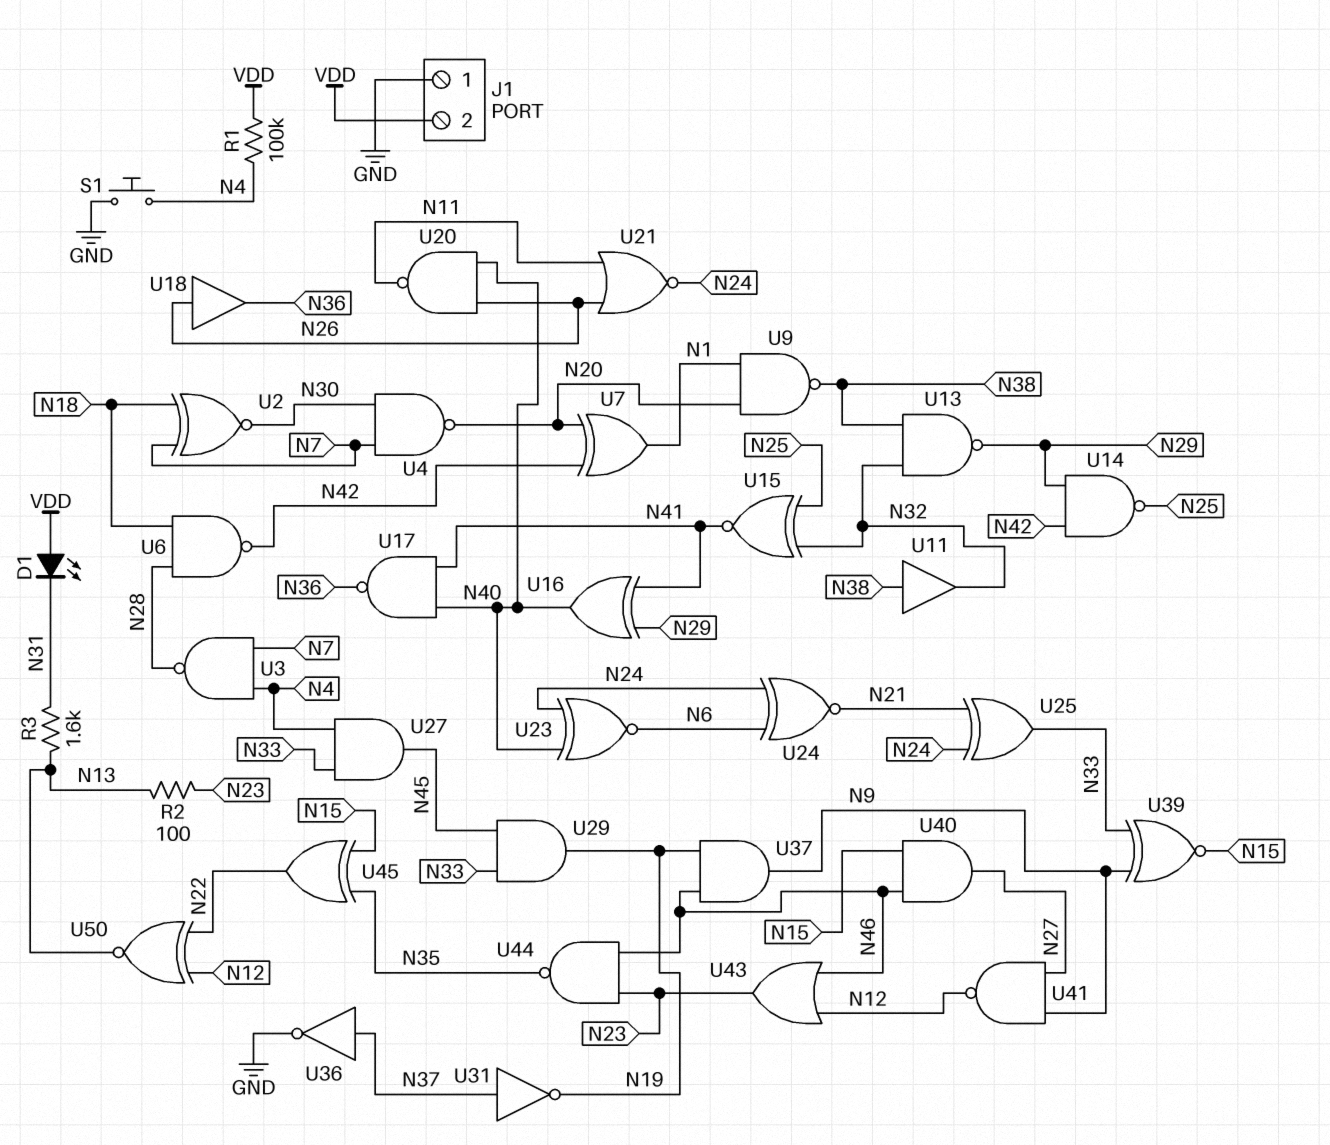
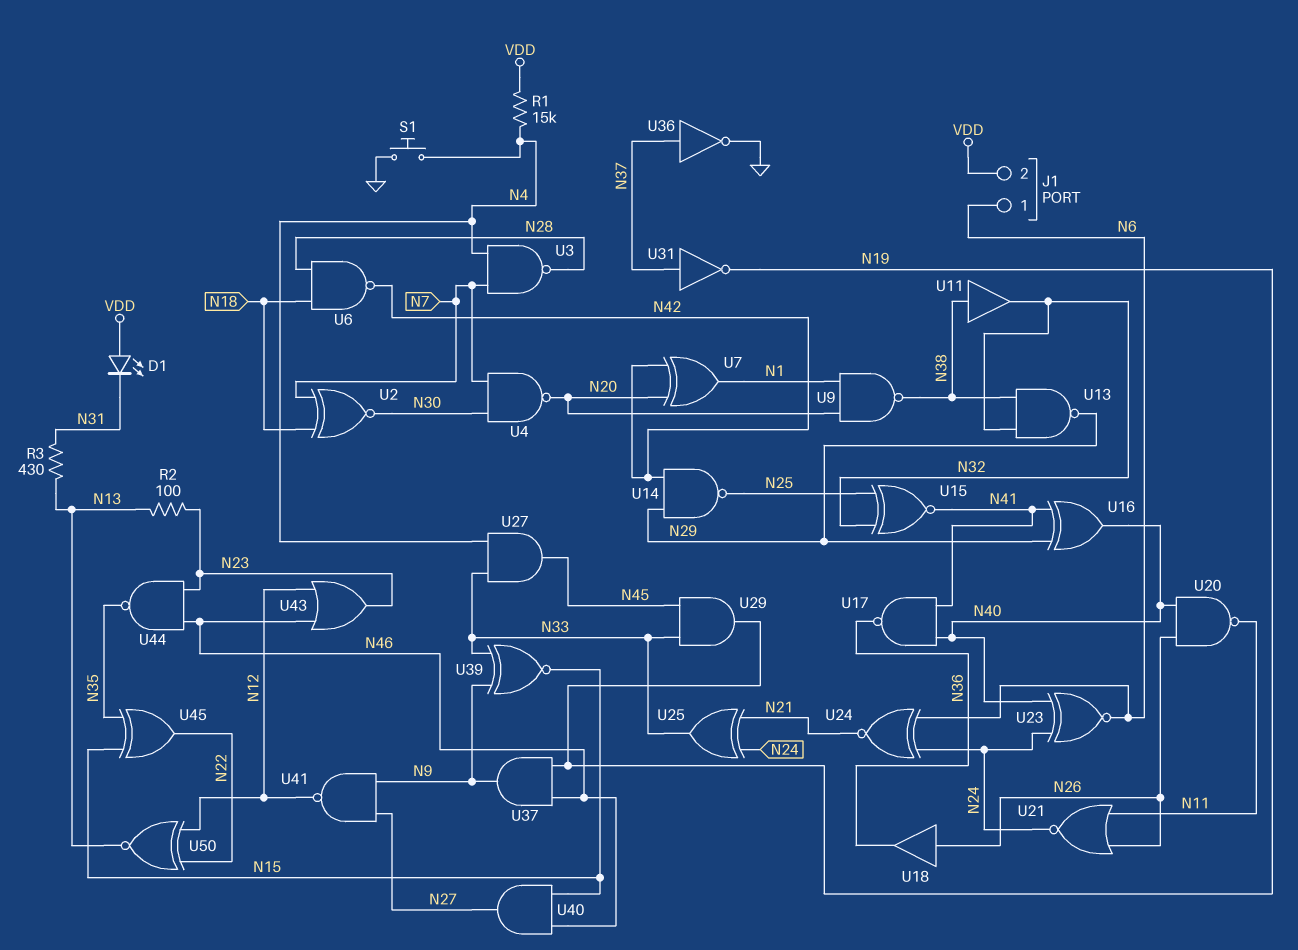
J1 pin 1: GND -> N6
R1: 100k (N4, VDD) -> 15k (N4, VDD)
R3: 1.6k (N13, N31) -> 430 (N13, N31)

